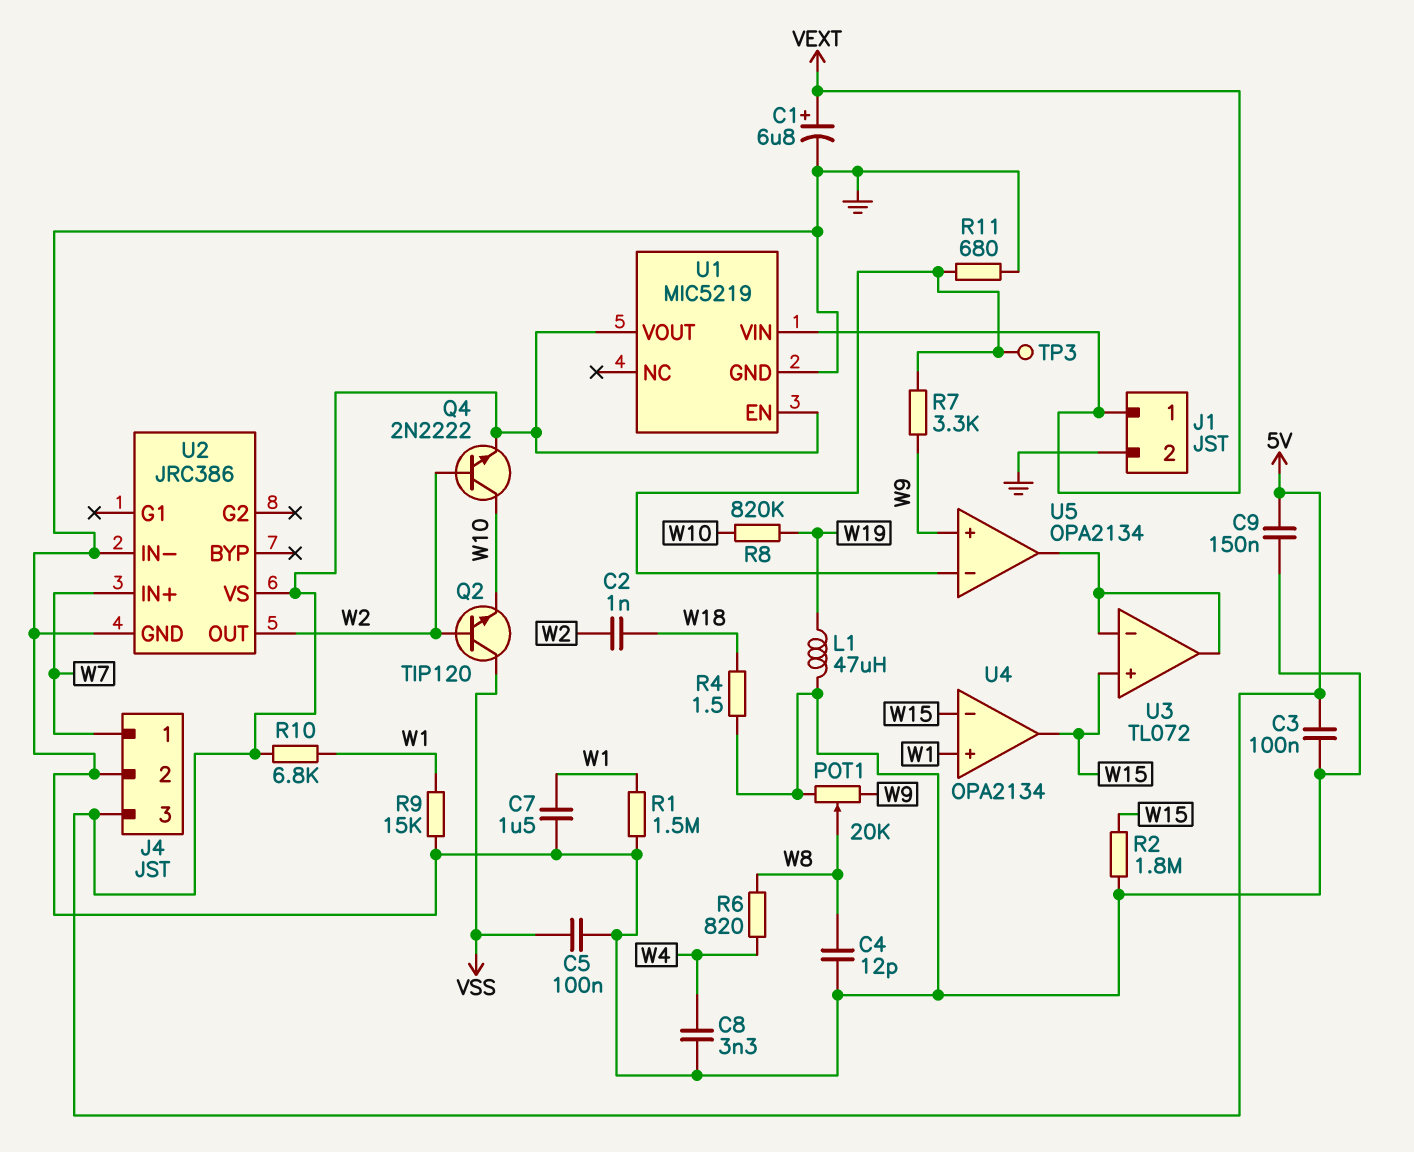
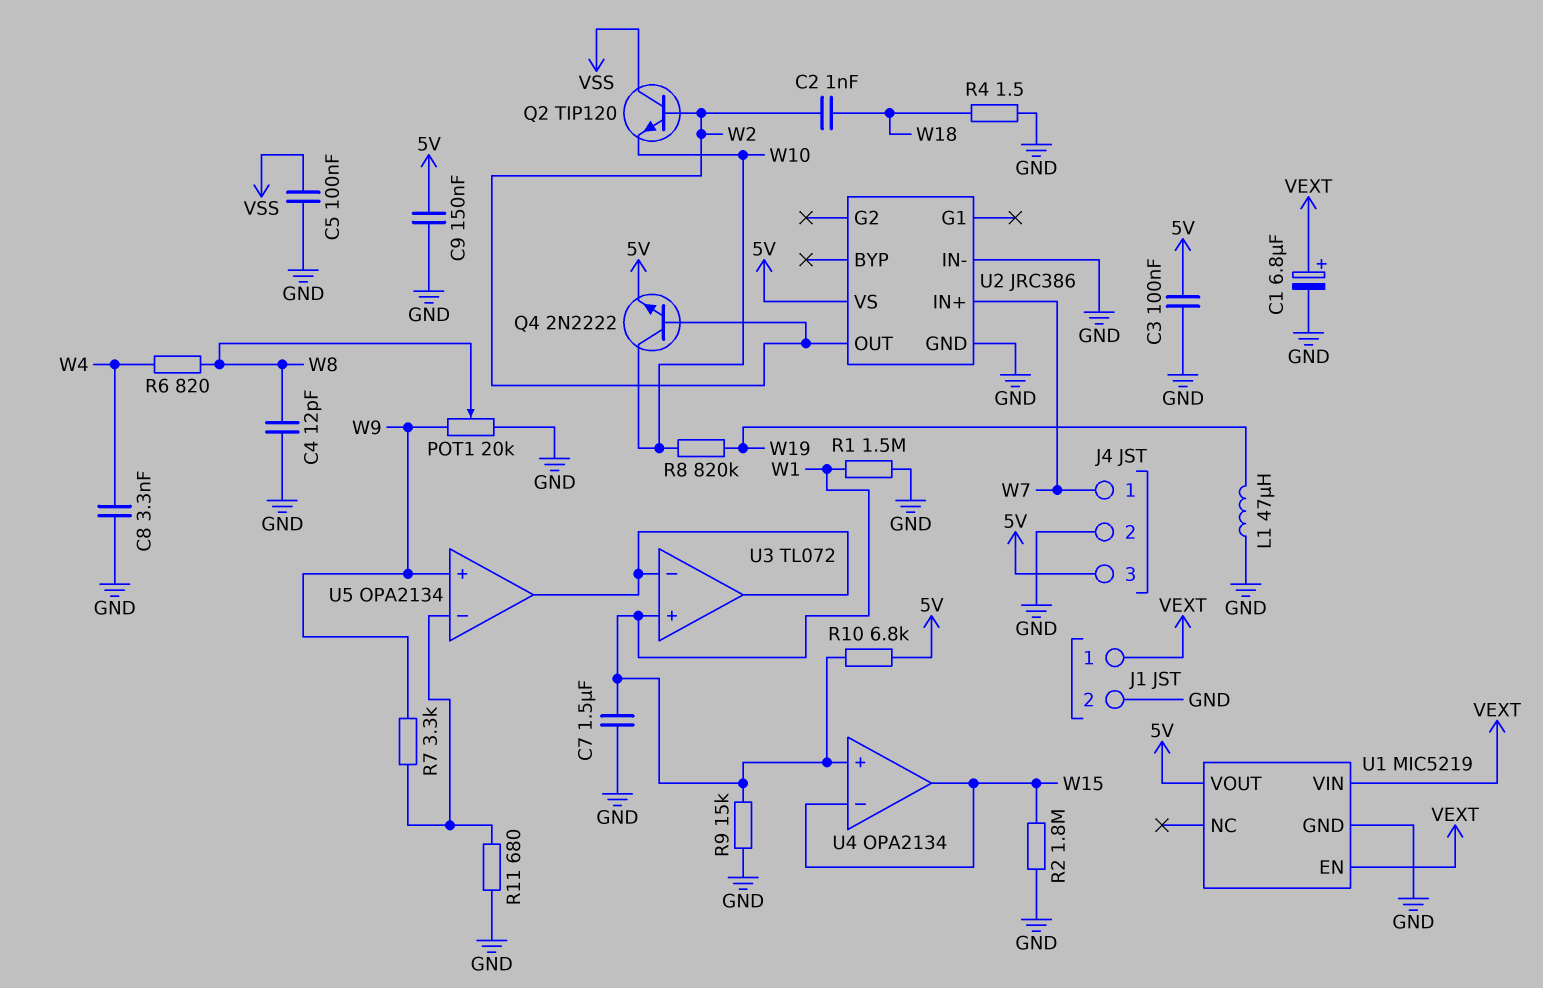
TP3: test point (U5/in-) -> none
U1 pin EN: 5V -> VEXT
U3 pin in+: W15 -> W1

